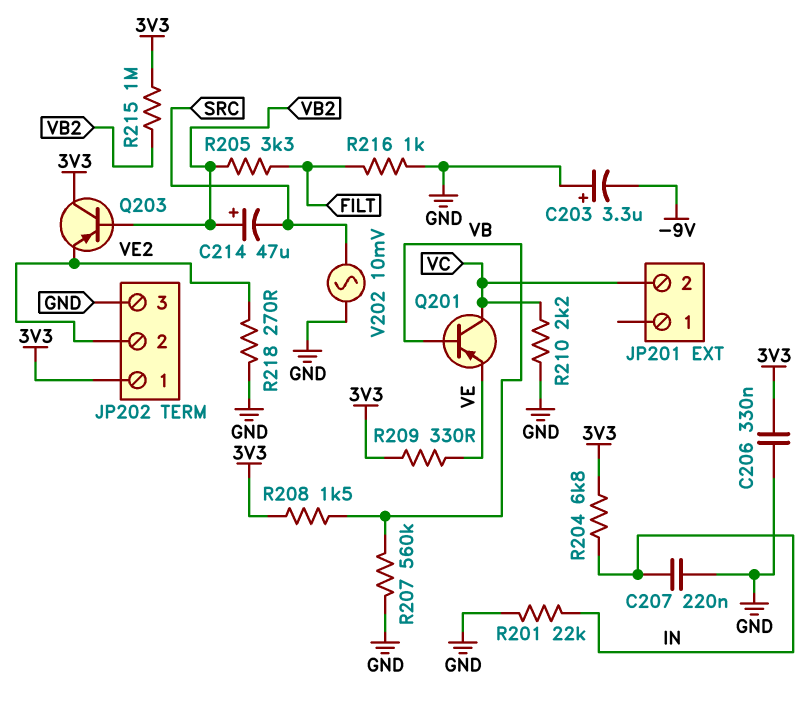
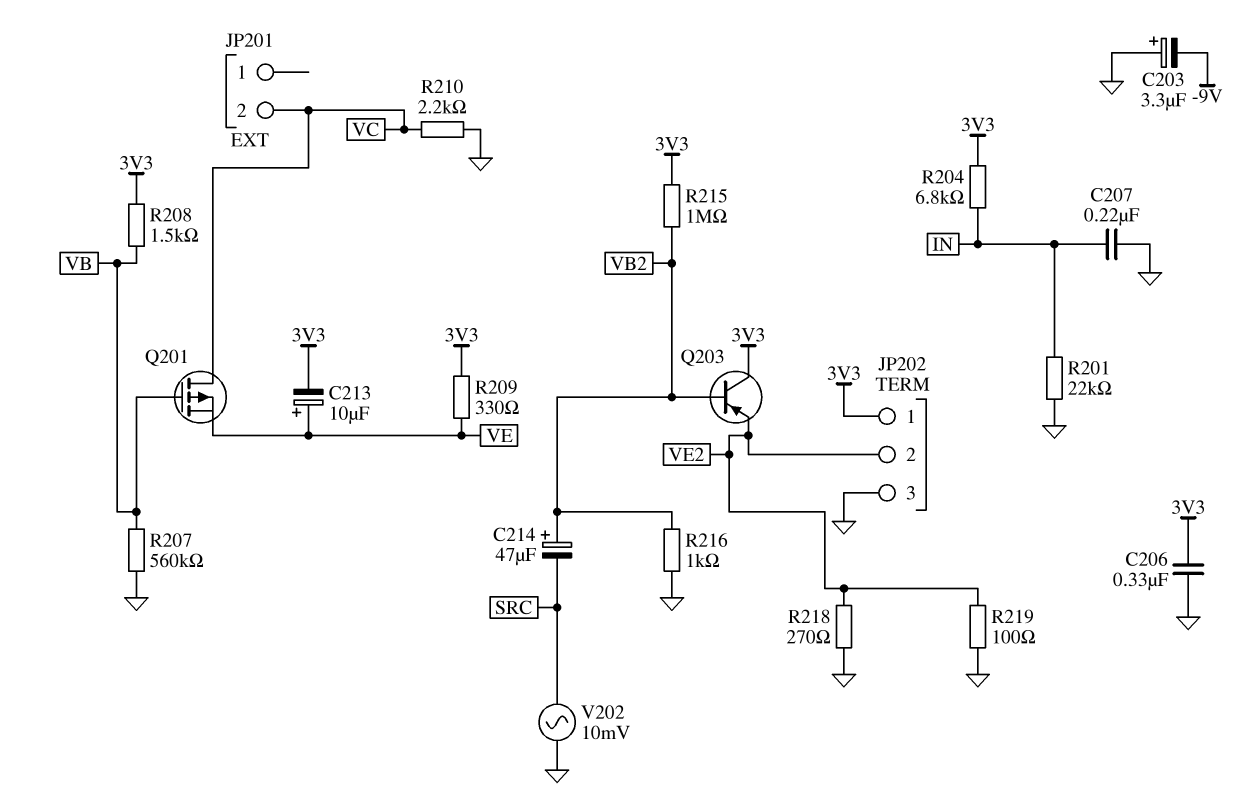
C213: none -> 10uF (plus VE, minus 3V3)
Q201: PNP (B VB, C VC, E VE) -> PMOS (G VB, D VC, S VE)
R205: 3.3k (FILT, VB2) -> none
R216: 1k (FILT, GND) -> 1k (GND, VB2)
R219: none -> 100 (GND, VE2)

